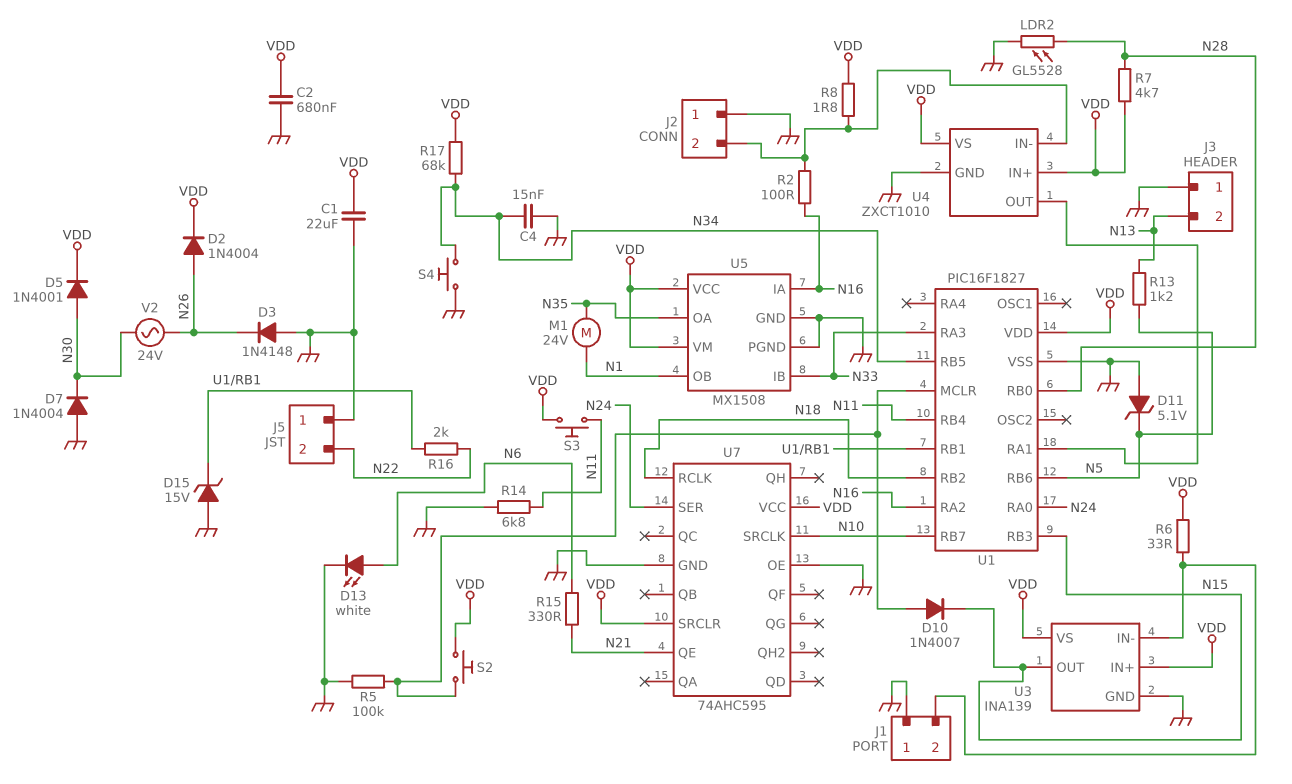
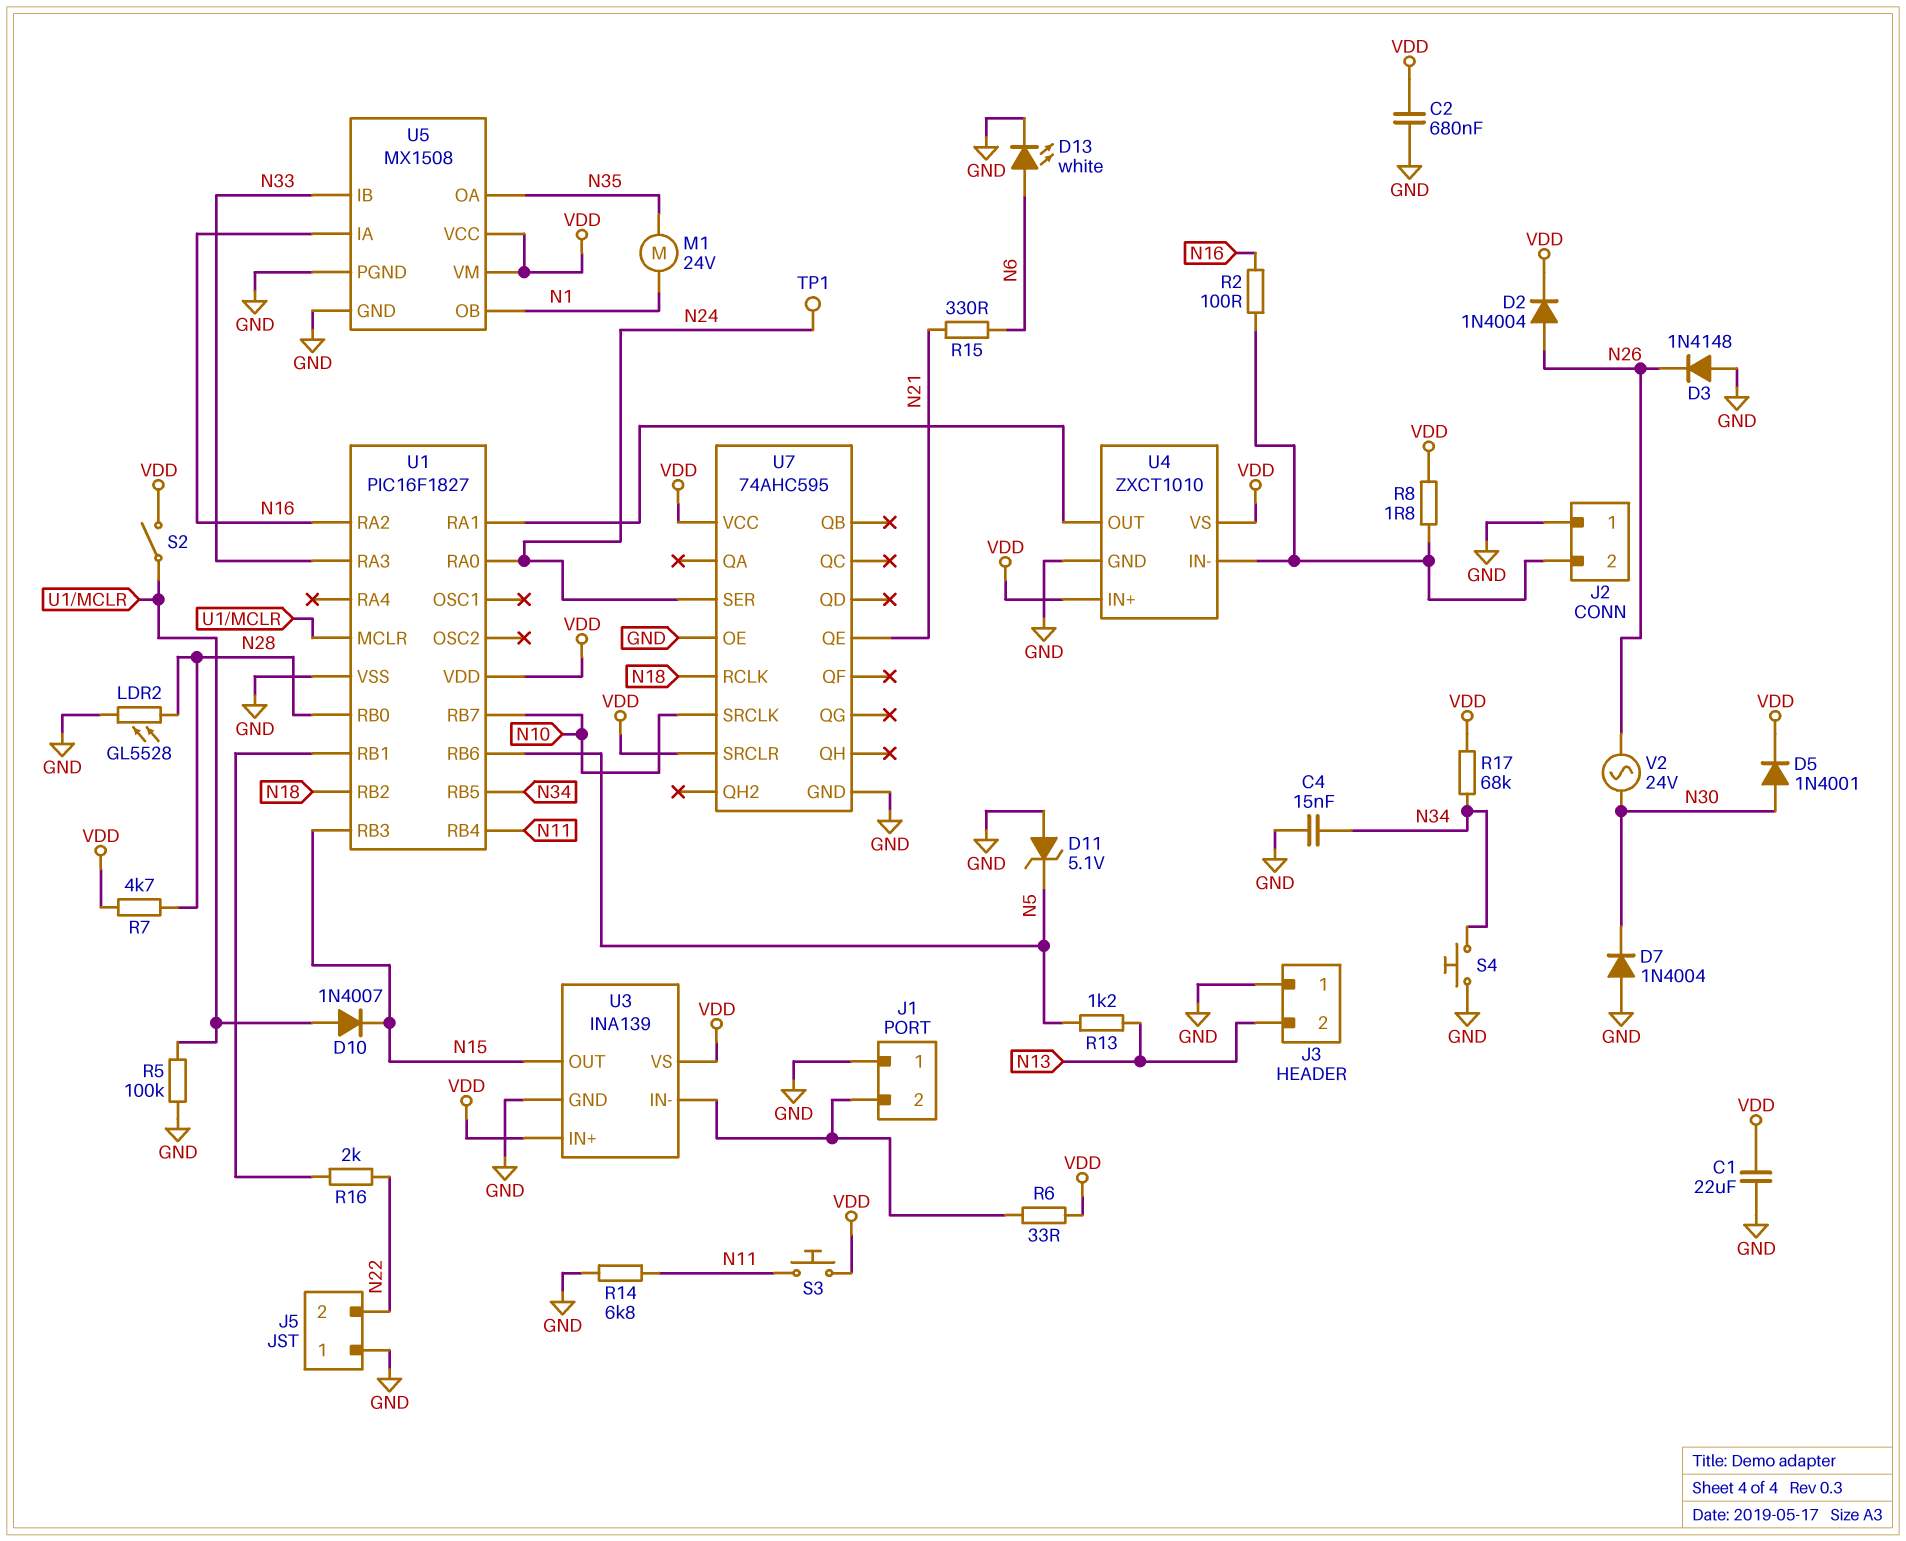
D15: zener 15V (A GND, K U1/RB1) -> none
S2: button (U1/MCLR, VDD) -> switch (U1/MCLR, VDD)
TP1: none -> test point (N24)

